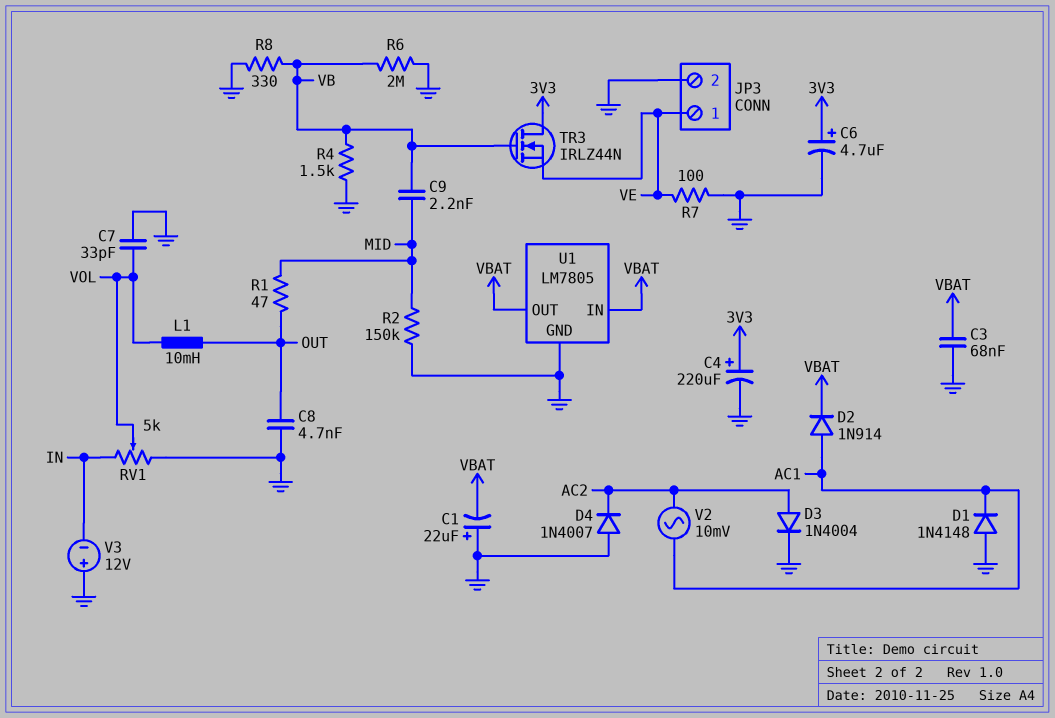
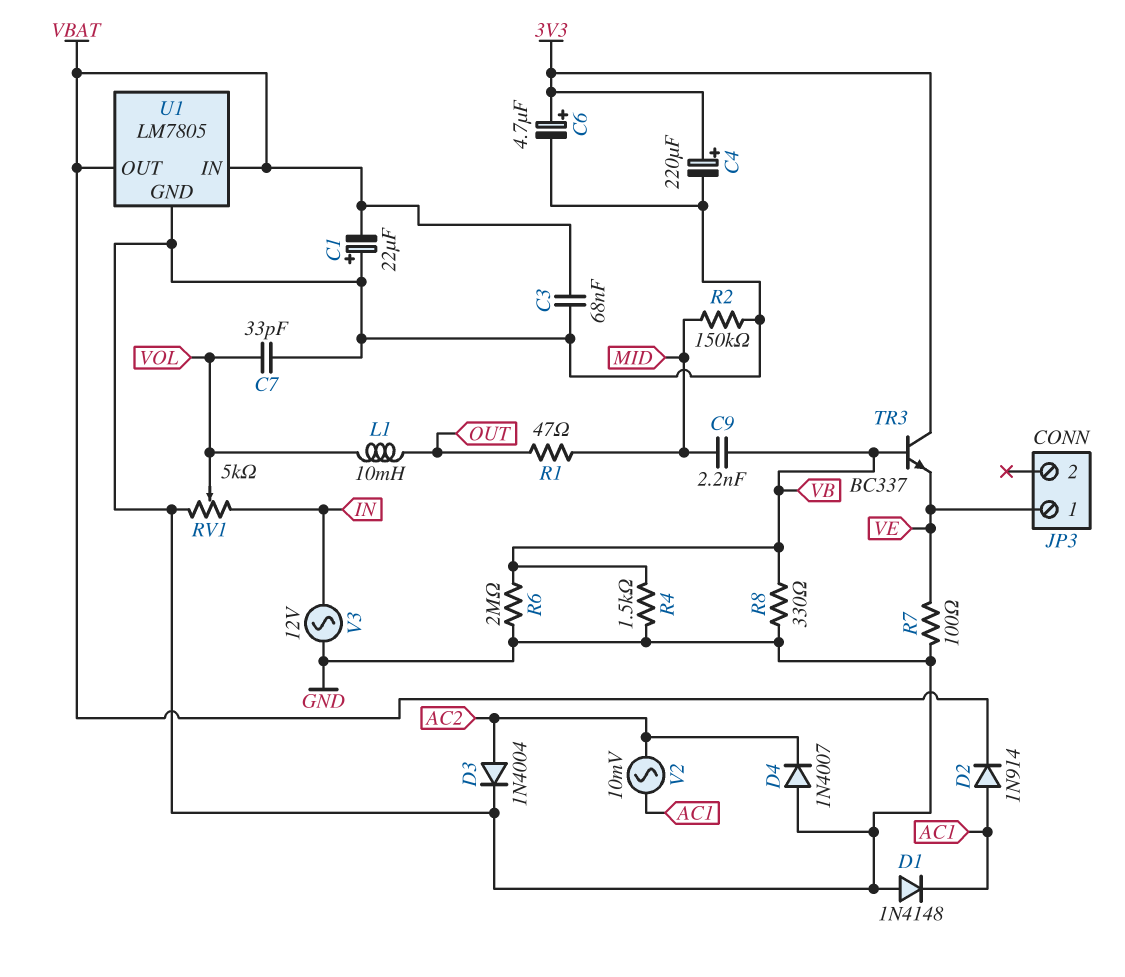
C8: 4.7nF (GND, OUT) -> none
JP3 pin 2: GND -> none
TR3: NMOS IRLZ44N (G VB, D 3V3, S VE) -> NPN BC337 (B VB, C 3V3, E VE)
V3: 12V (plus GND, minus IN) -> AC 12V (GND, IN)

